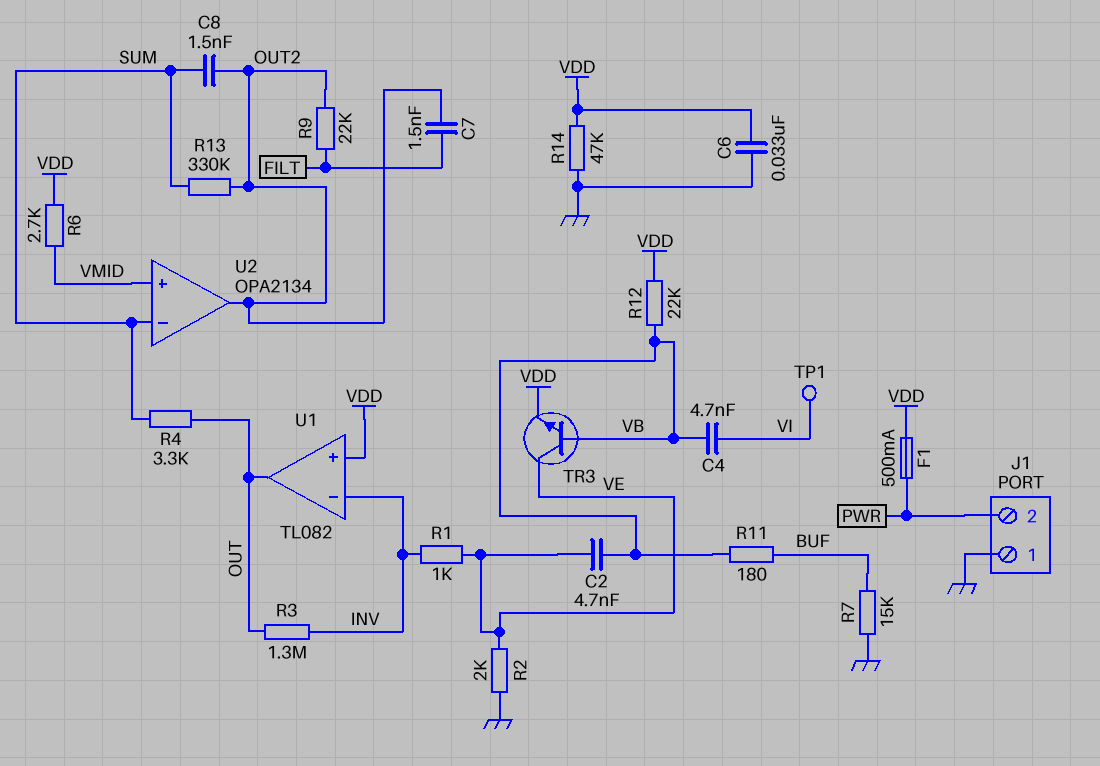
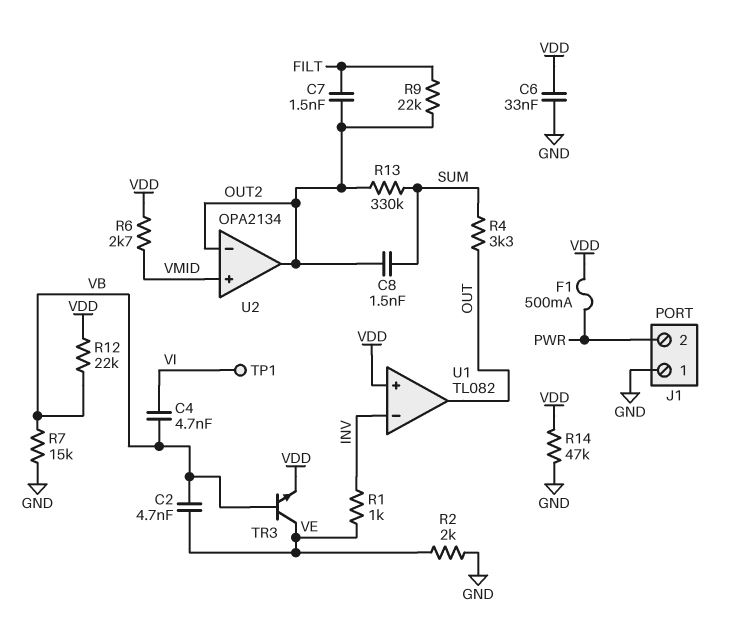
R3: 1.3M (INV, OUT) -> none
R7: 15k (BUF, GND) -> 15k (GND, VB)
R11: 180 (BUF, VB) -> none
U2 pin in-: SUM -> OUT2

